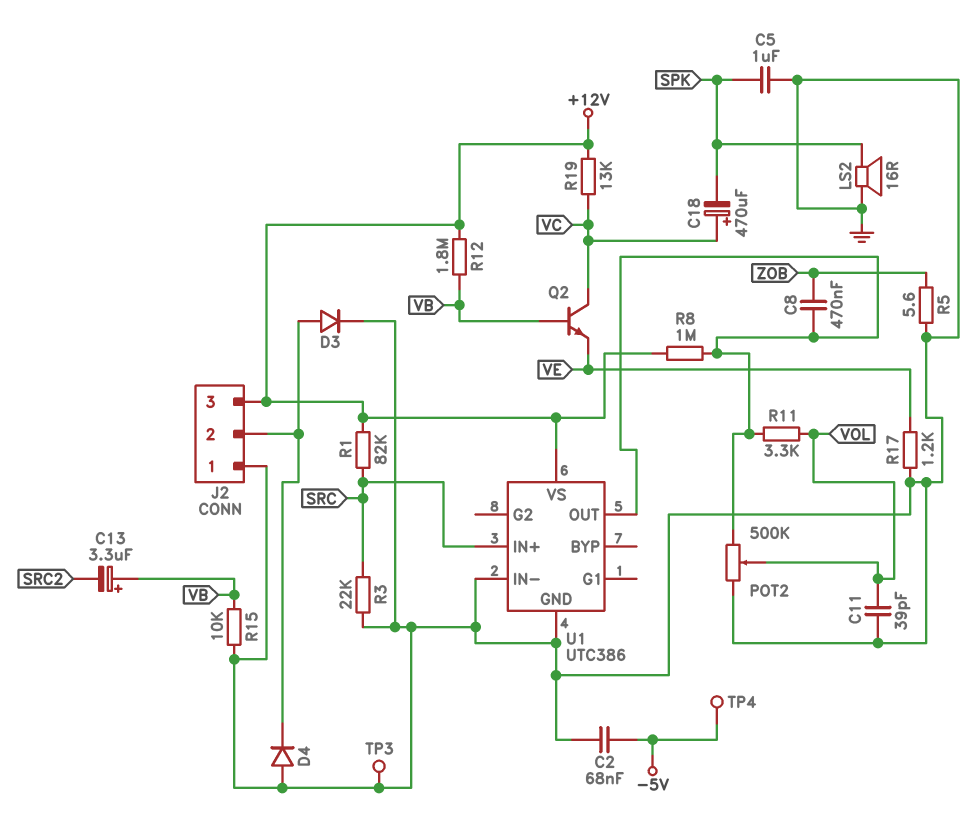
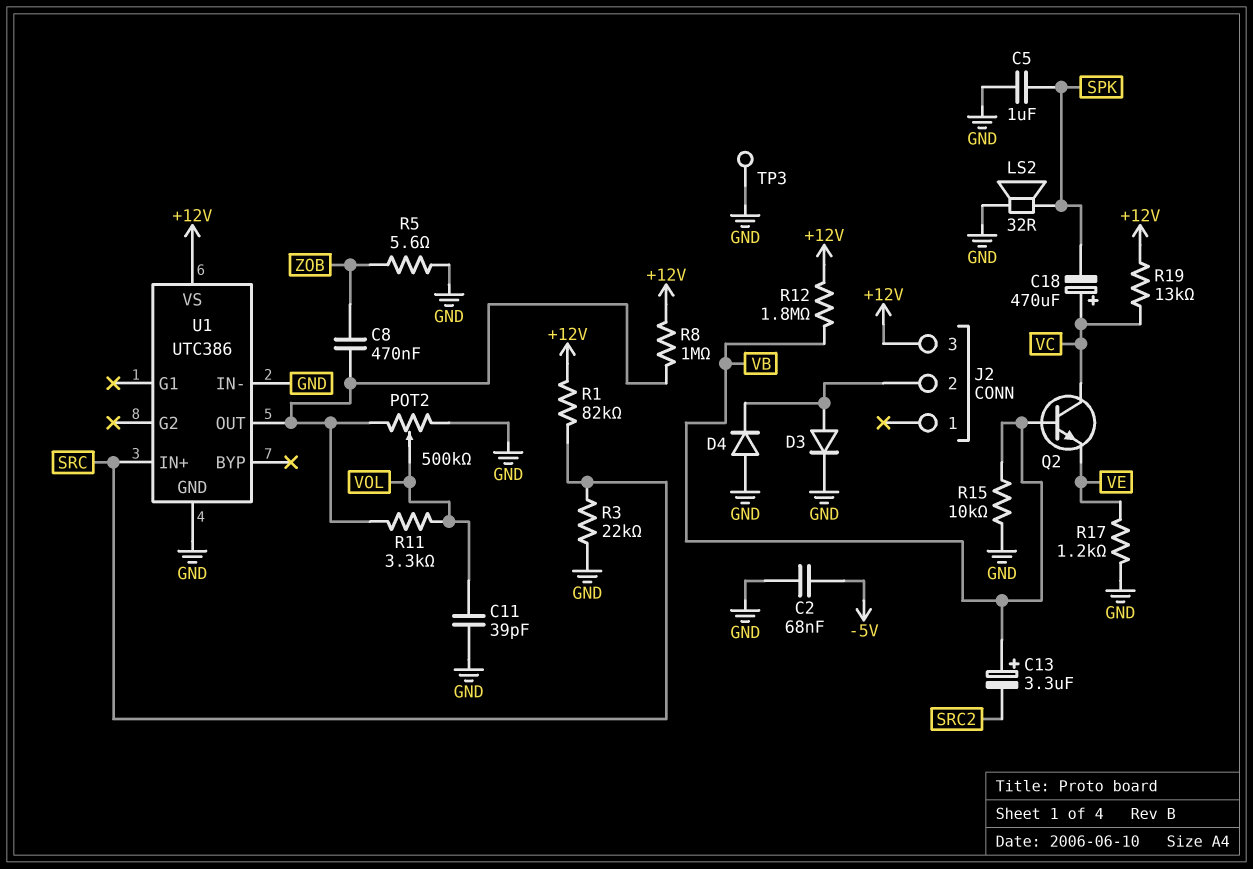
J2 pin 1: GND -> none
LS2: speaker 16R (GND, SPK) -> speaker 32R (GND, SPK)
TP4: test point (-5V) -> none

